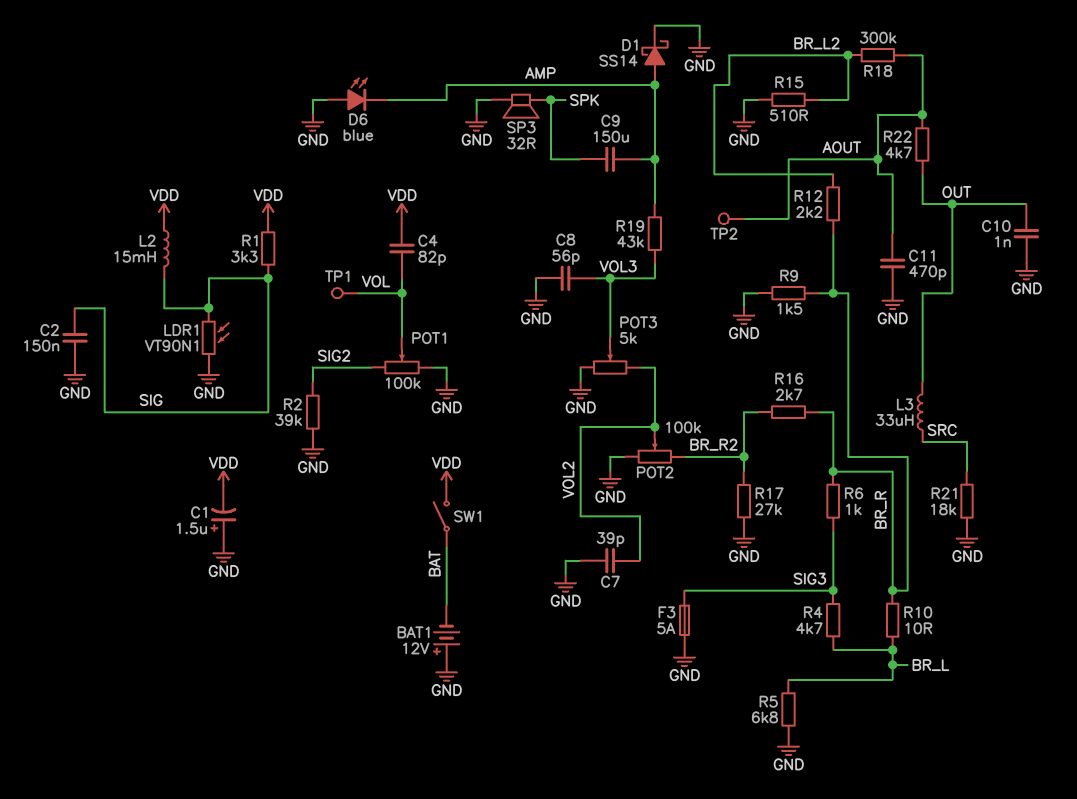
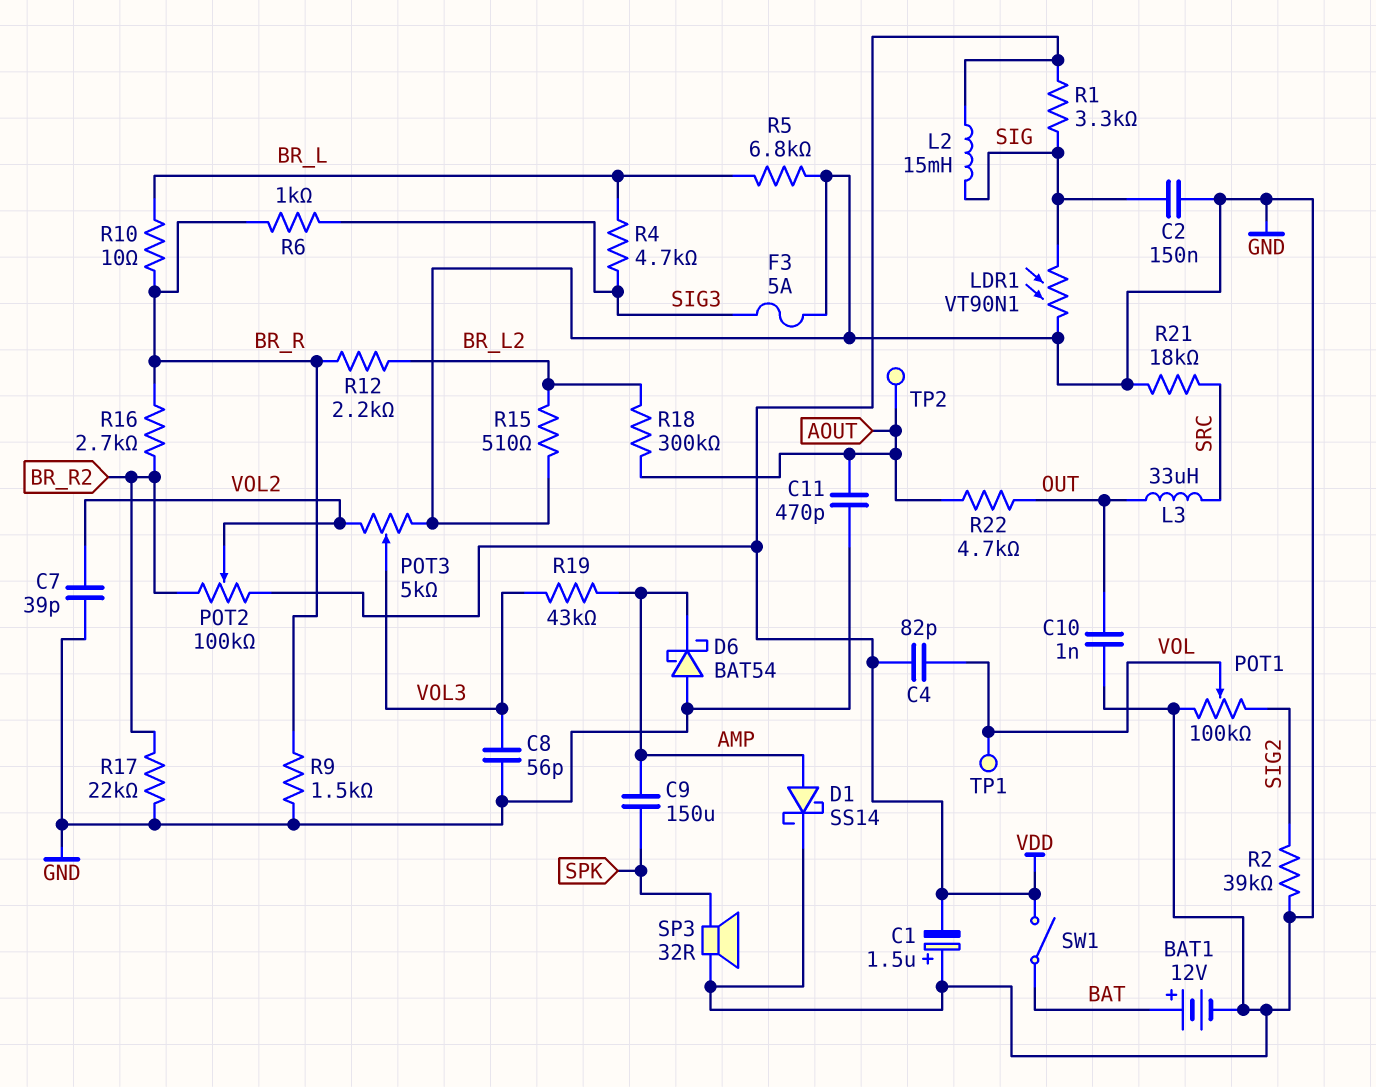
BAT1: 12V (plus GND, minus BAT) -> 12V (plus BAT, minus GND)
D6: LED blue (A GND, K AMP) -> schottky BAT54 (A GND, K AMP)
POT2: 100k (BR_R2, GND, wiper VOL2) -> 100k (BR_R2, VDD, wiper VOL2)
R17: 27k (BR_R2, GND) -> 22k (BR_R2, GND)

